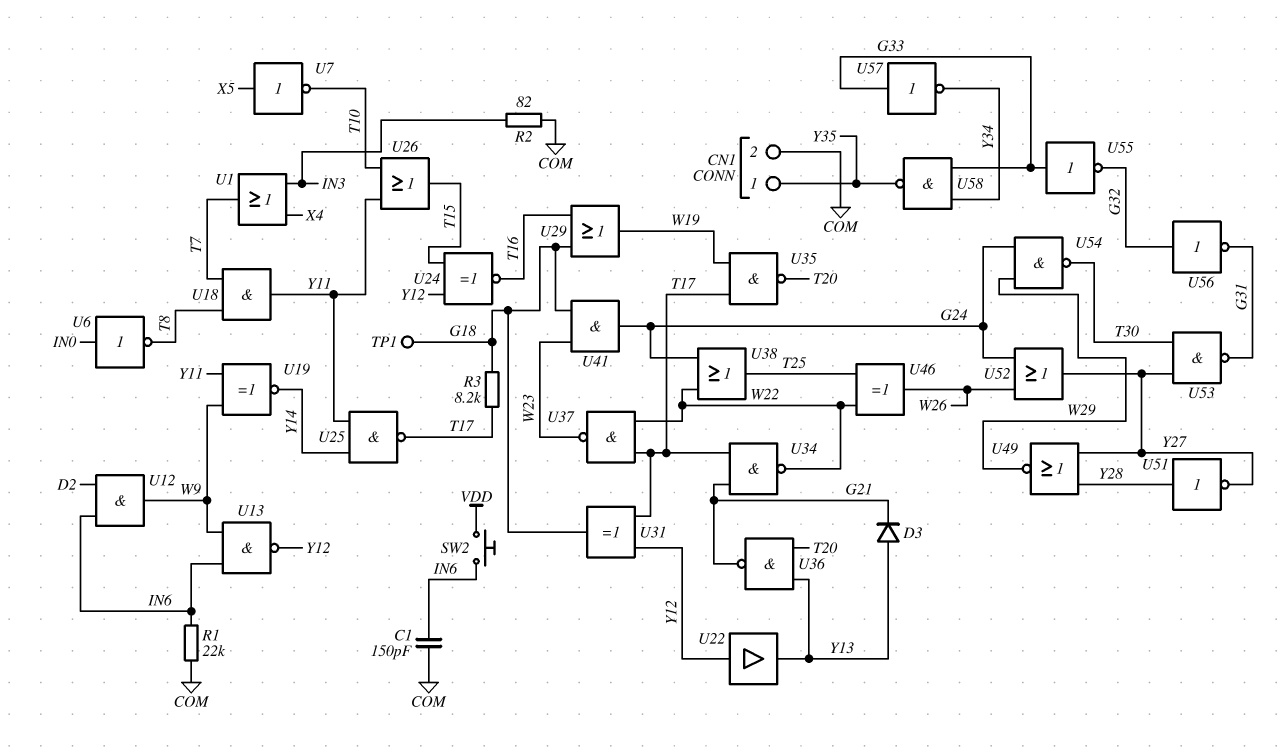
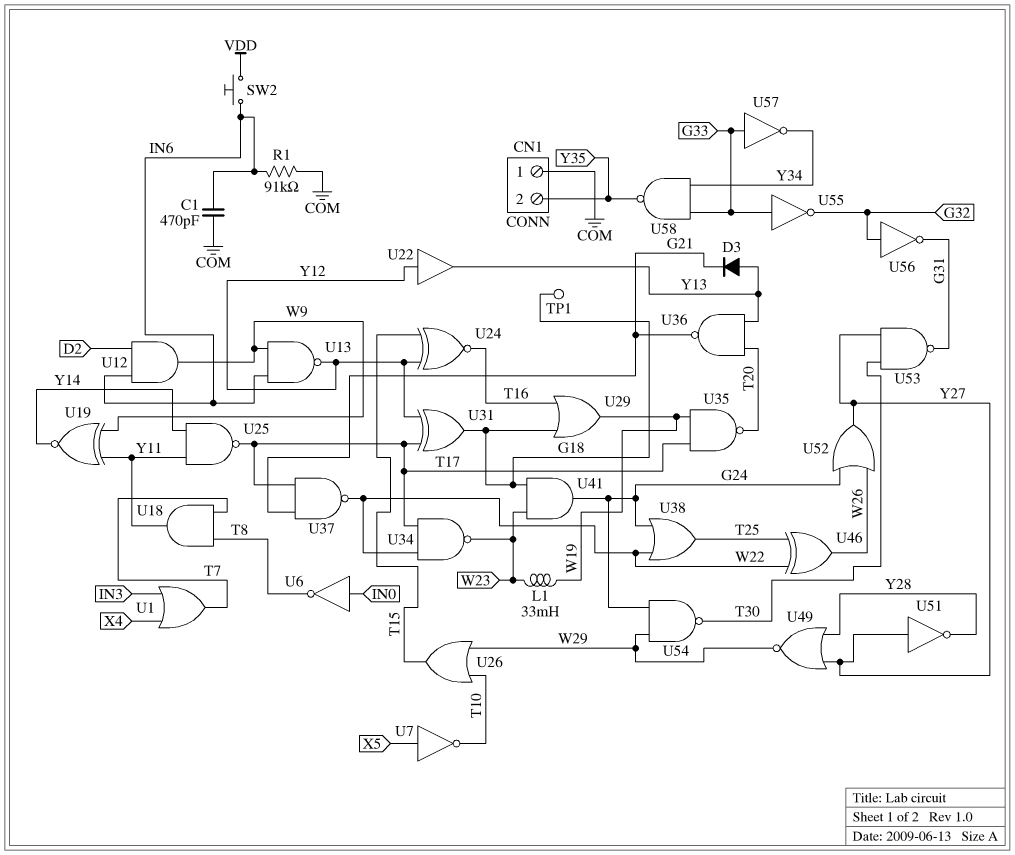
C1: 150pF (COM, IN6) -> 470pF (COM, IN6)
CN1 pin 1: Y35 -> COM
CN1 pin 2: COM -> Y35
L1: none -> 33mH (W19, W23)
R1: 22k (COM, IN6) -> 91k (COM, IN6)
R2: 82 (COM, IN3) -> none
R3: 8.2k (G18, T17) -> none
U26: OR (in T10, in Y11, out T15) -> OR (in T10, in W29, out T15)
U34: NAND (in G21, in T17, out W22) -> NAND (in T17, in W22, out W23)
U37: NAND (in T17, in W22, out W23) -> NAND (in G21, in T17, out W22)
U51: NOT (in Y28, out Y27) -> NOT (in Y27, out Y28)

